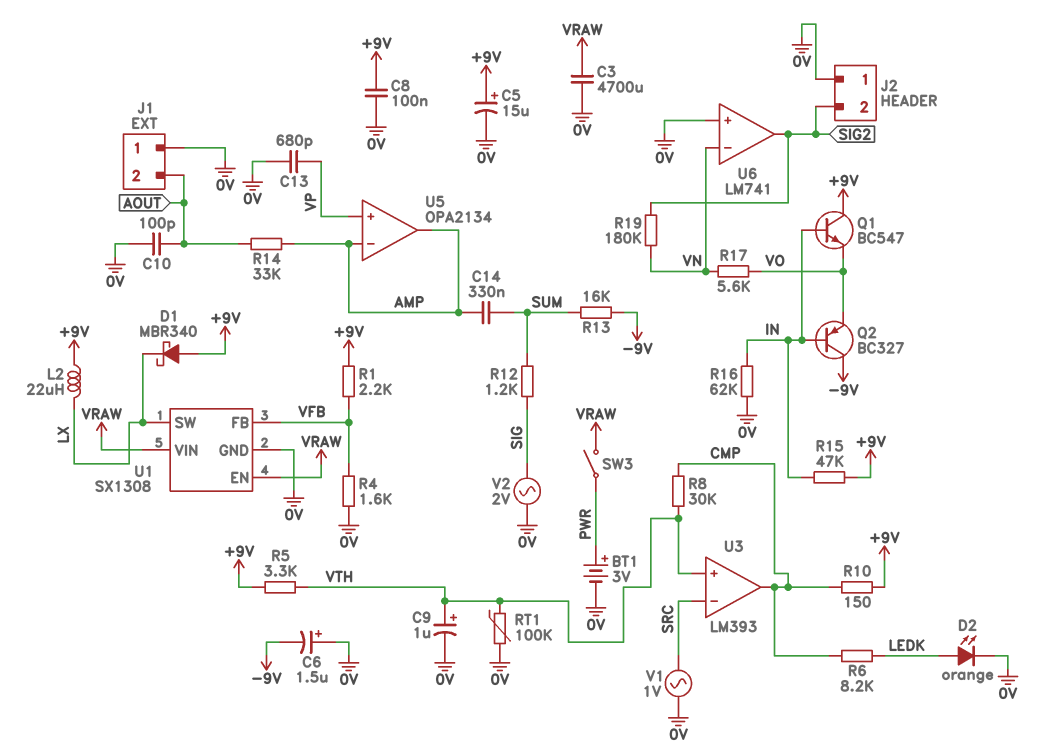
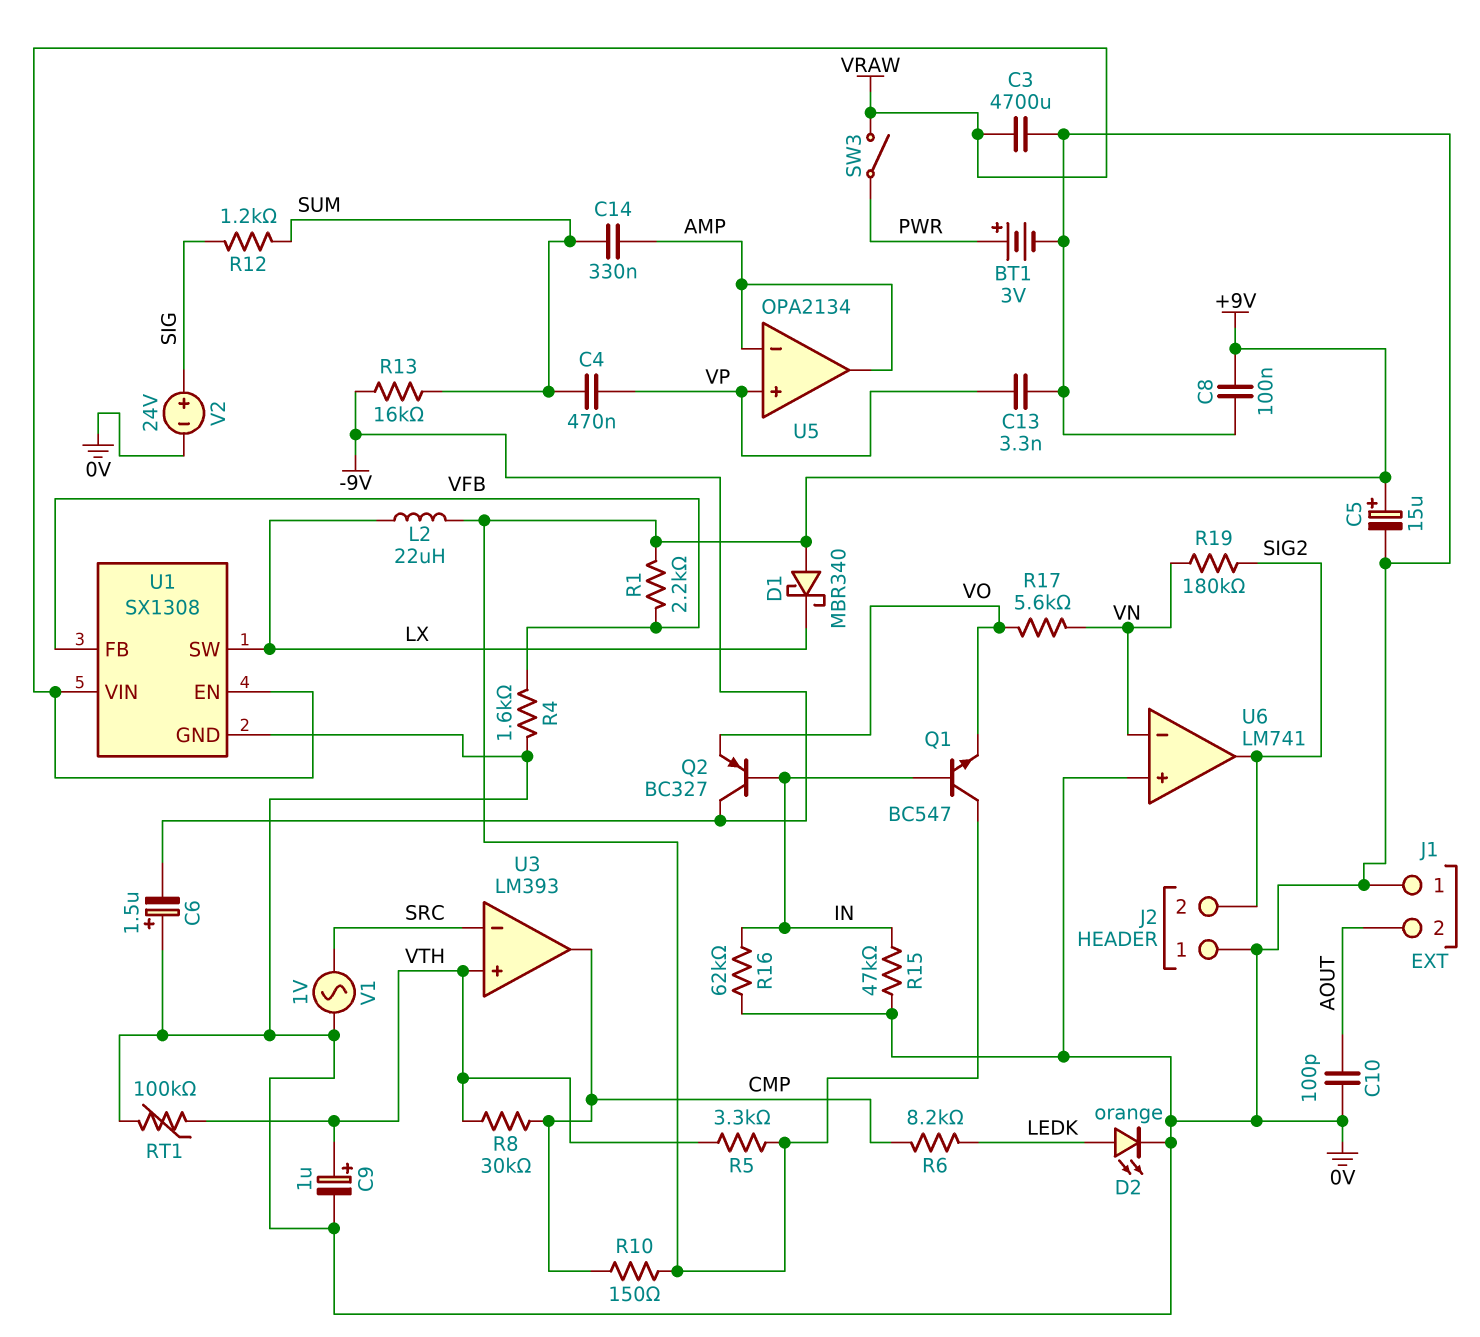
C4: none -> 470nF (SUM, VP)
C13: 680pF (0V, VP) -> 3.3nF (0V, VP)
R14: 33k (AMP, AOUT) -> none
R15: 47k (+9V, IN) -> 47k (0V, IN)
V2: AC 2V (0V, SIG) -> 24V (plus SIG, minus 0V)

